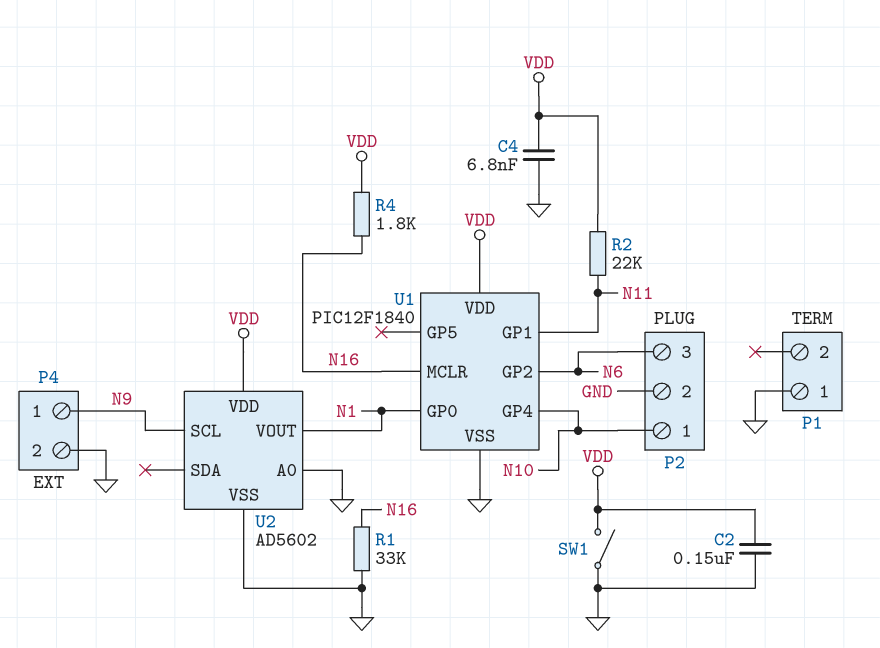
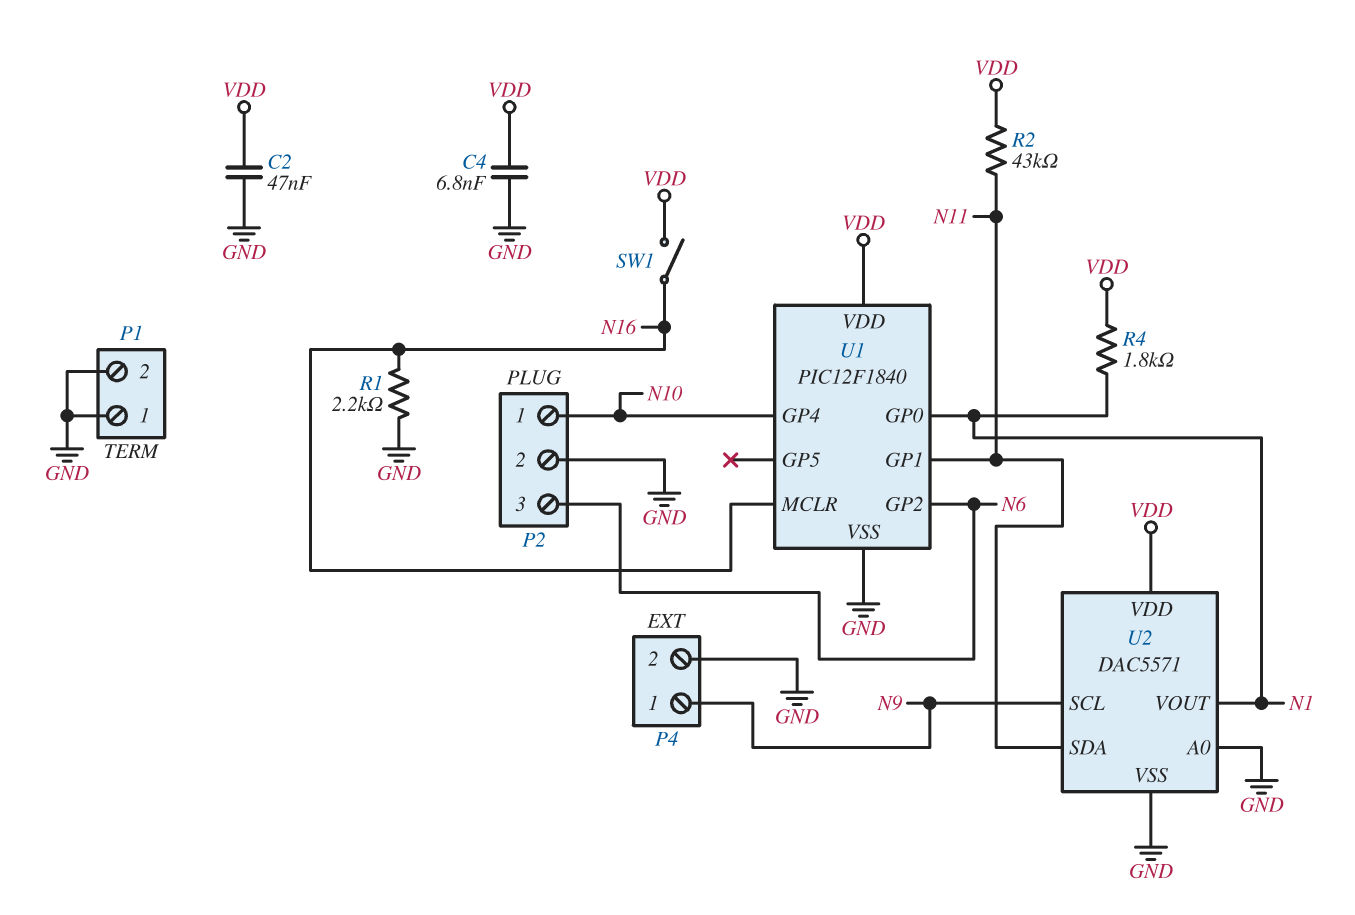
C2: 150nF (GND, VDD) -> 47nF (GND, VDD)
P1 pin 2: none -> GND
R1: 33k (GND, N16) -> 2.2k (GND, N16)
R2: 22k (N11, VDD) -> 43k (N11, VDD)
R4: 1.8k (N16, VDD) -> 1.8k (N1, VDD)
SW1: switch (GND, VDD) -> switch (N16, VDD)
U2: AD5602 -> DAC5571
U2 pin SDA: none -> N11

